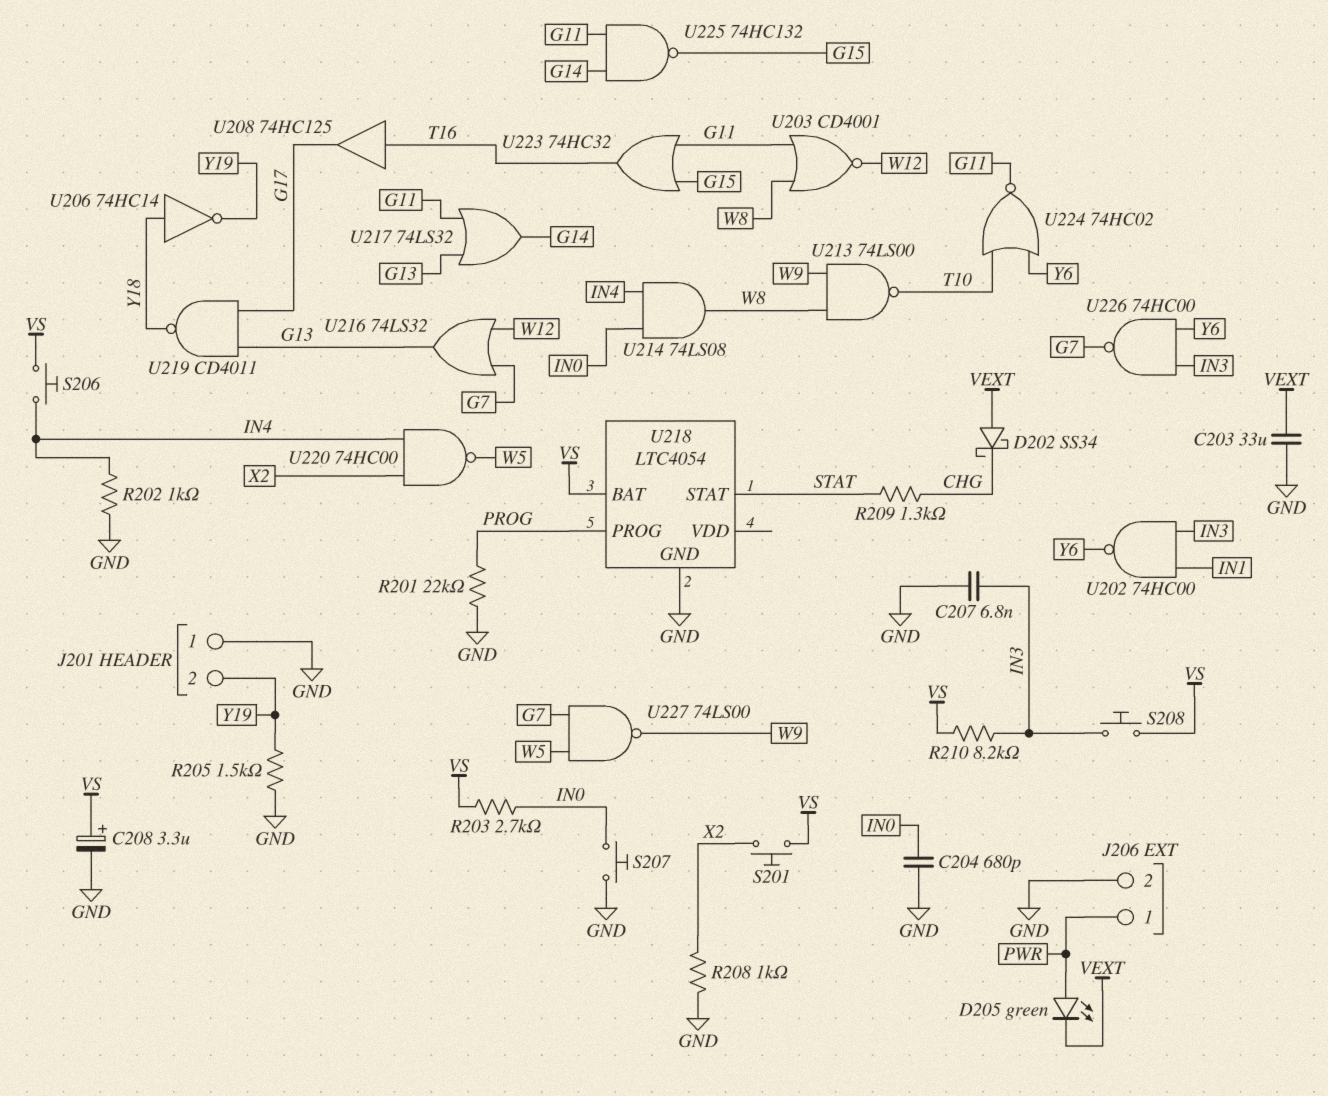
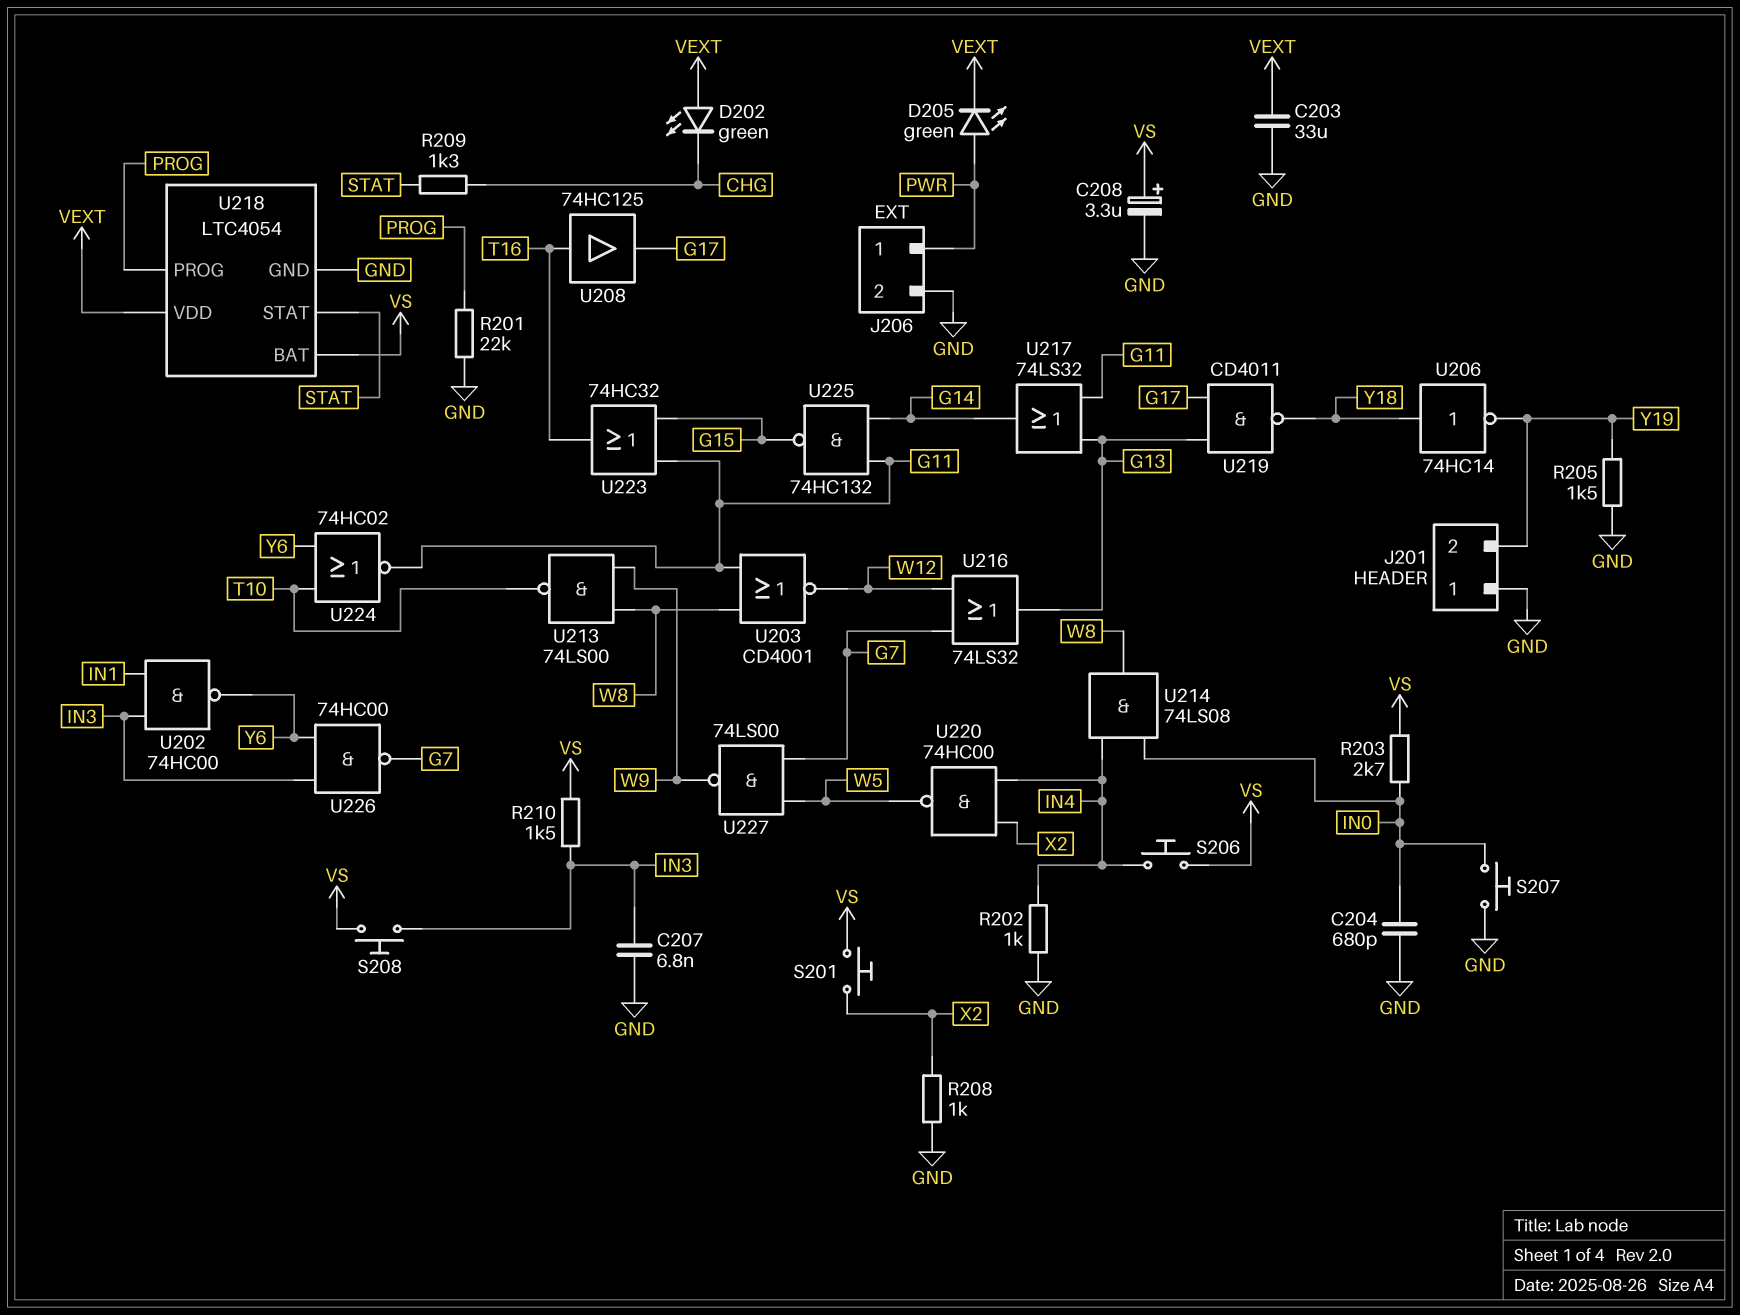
D202: schottky SS34 (A VEXT, K CHG) -> LED green (A VEXT, K CHG)
R210: 8.2k (IN3, VS) -> 1.5k (IN3, VS)
U218 pin VDD: none -> VEXT

